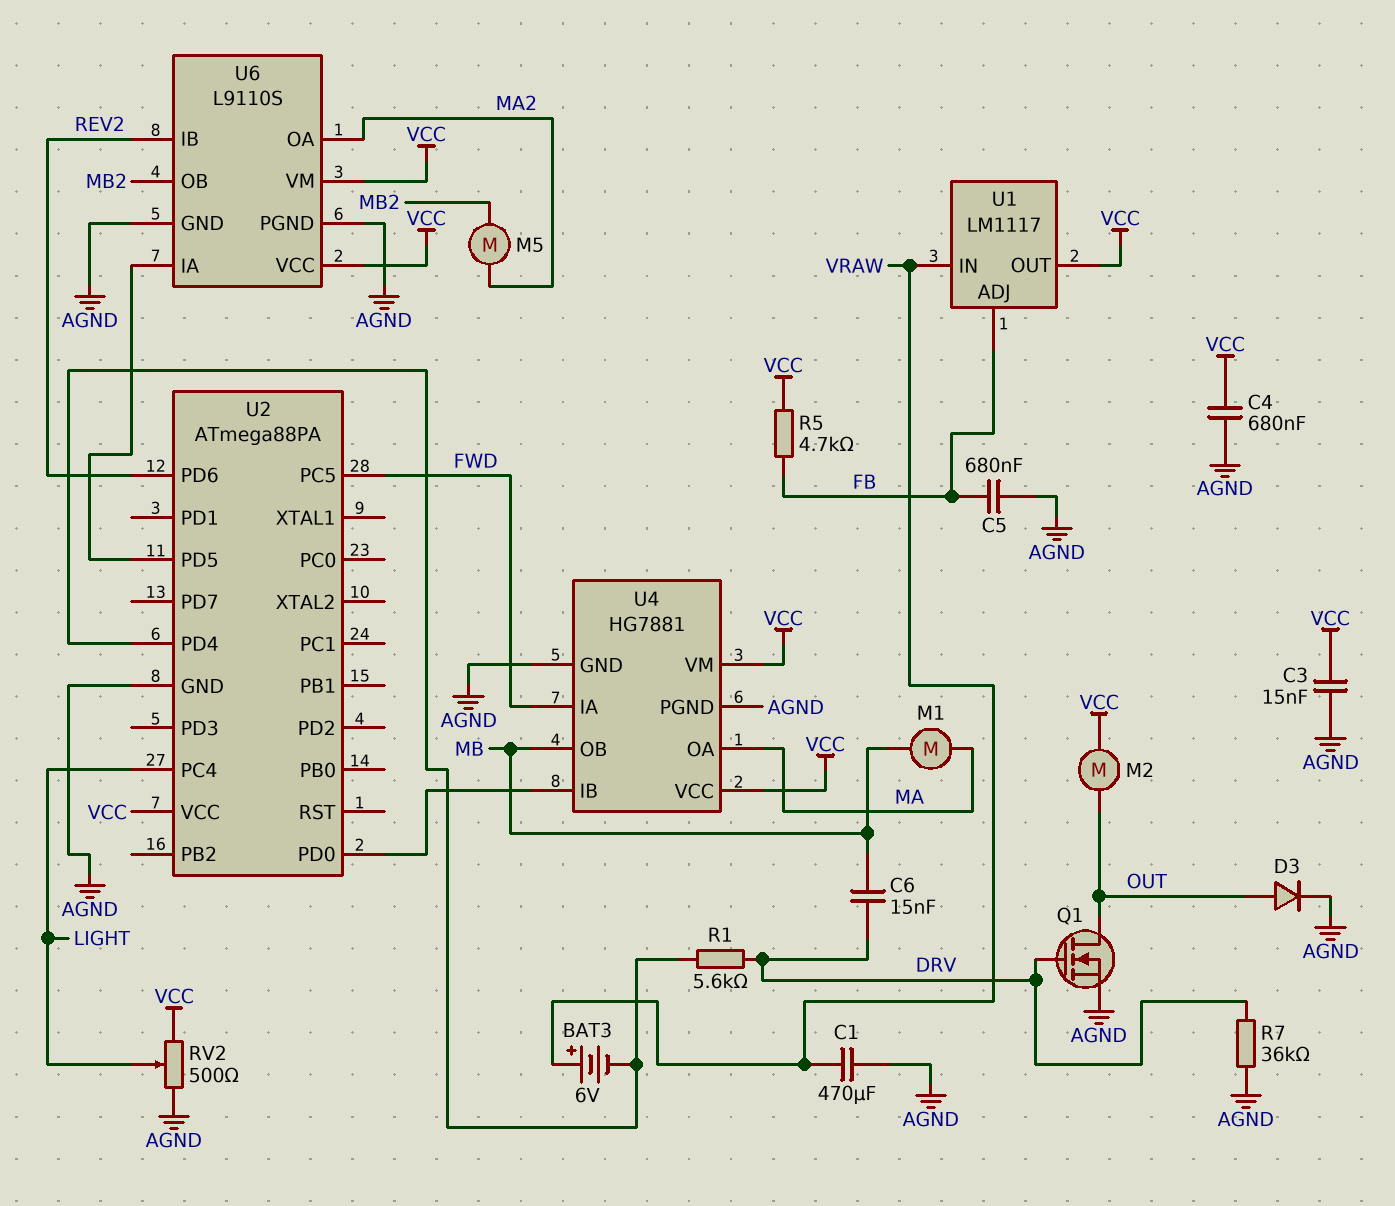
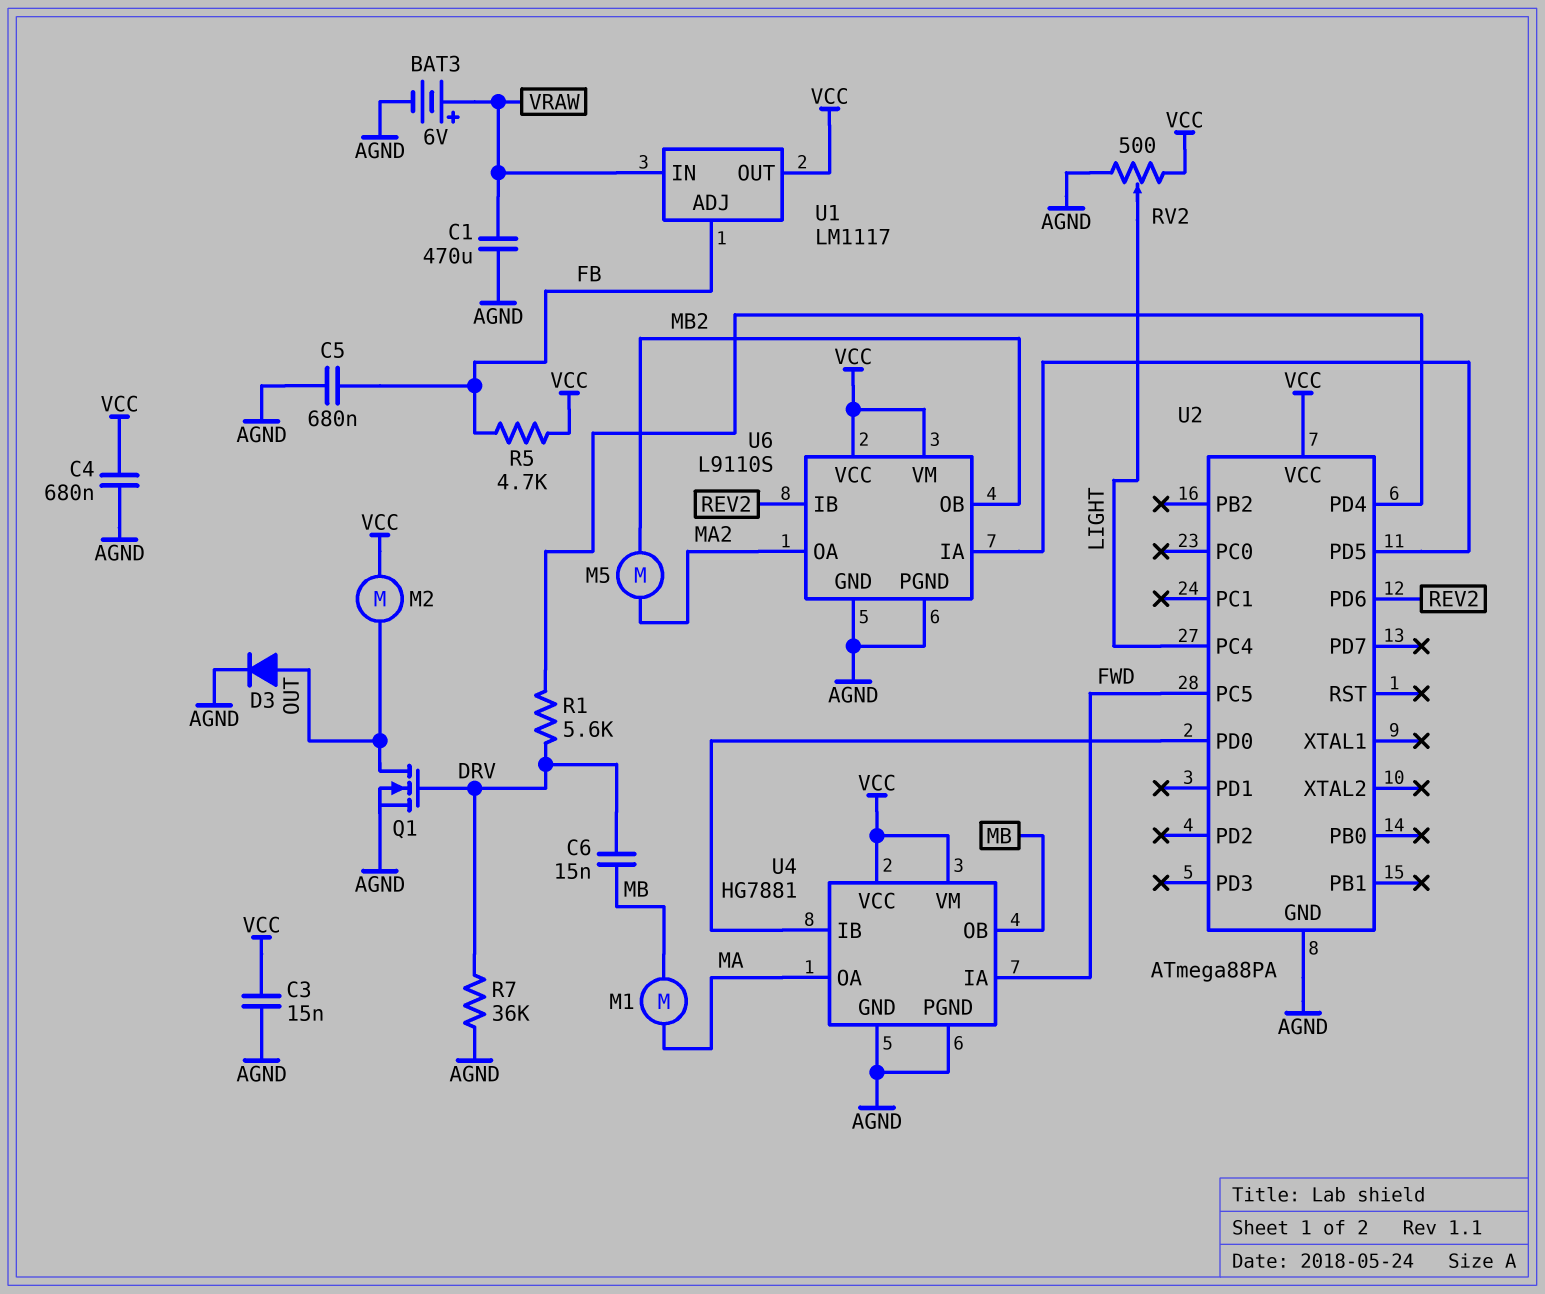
BAT3: 6V (plus VRAW, minus U2/PD4) -> 6V (plus VRAW, minus AGND)

